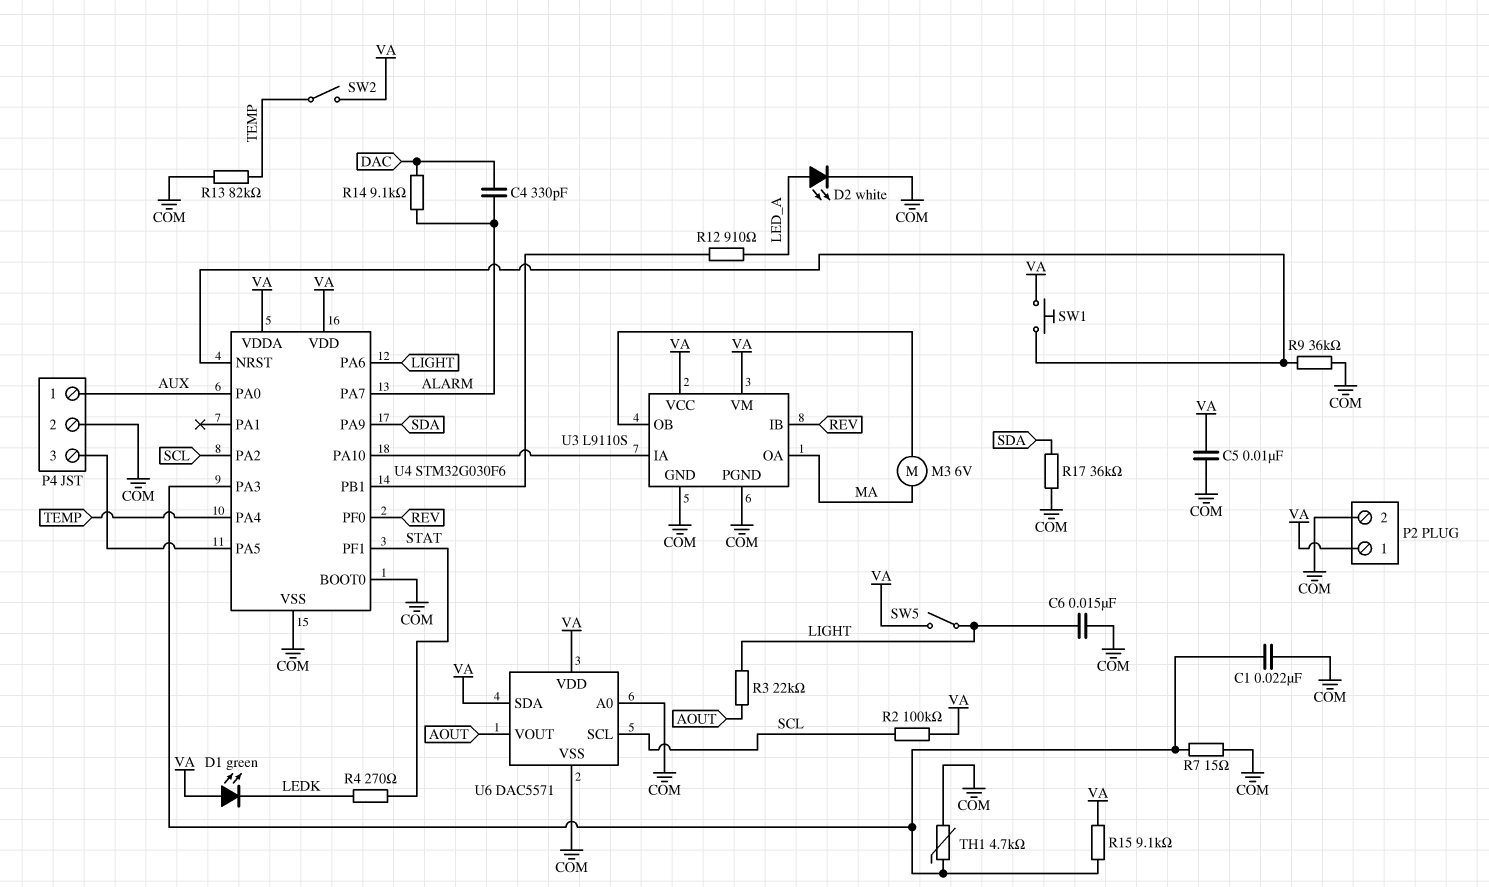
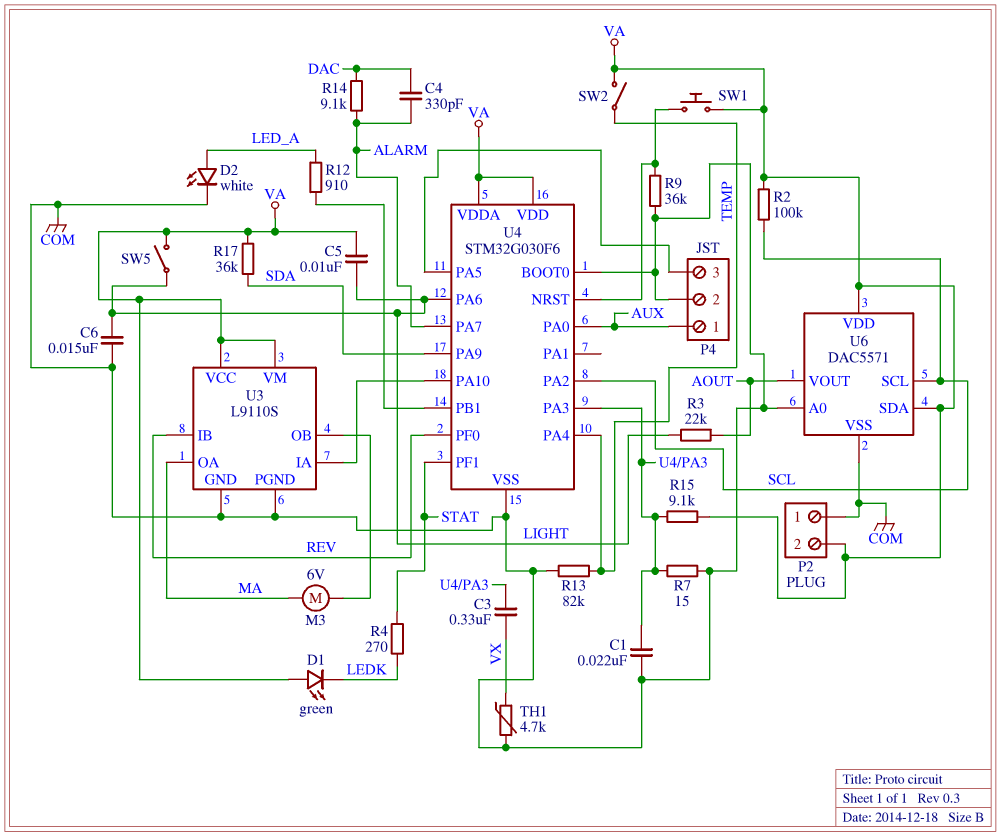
C3: none -> 330nF (U4/PA3, VX)
C5: 10nF (COM, VA) -> 10nF (LIGHT, VA)
P2 pin 1: VA -> COM
P2 pin 2: COM -> VA
R17: 36k (COM, SDA) -> 36k (SDA, VA)
TH1: 4.7k (COM, U4/PA3) -> 4.7k (COM, VX)

